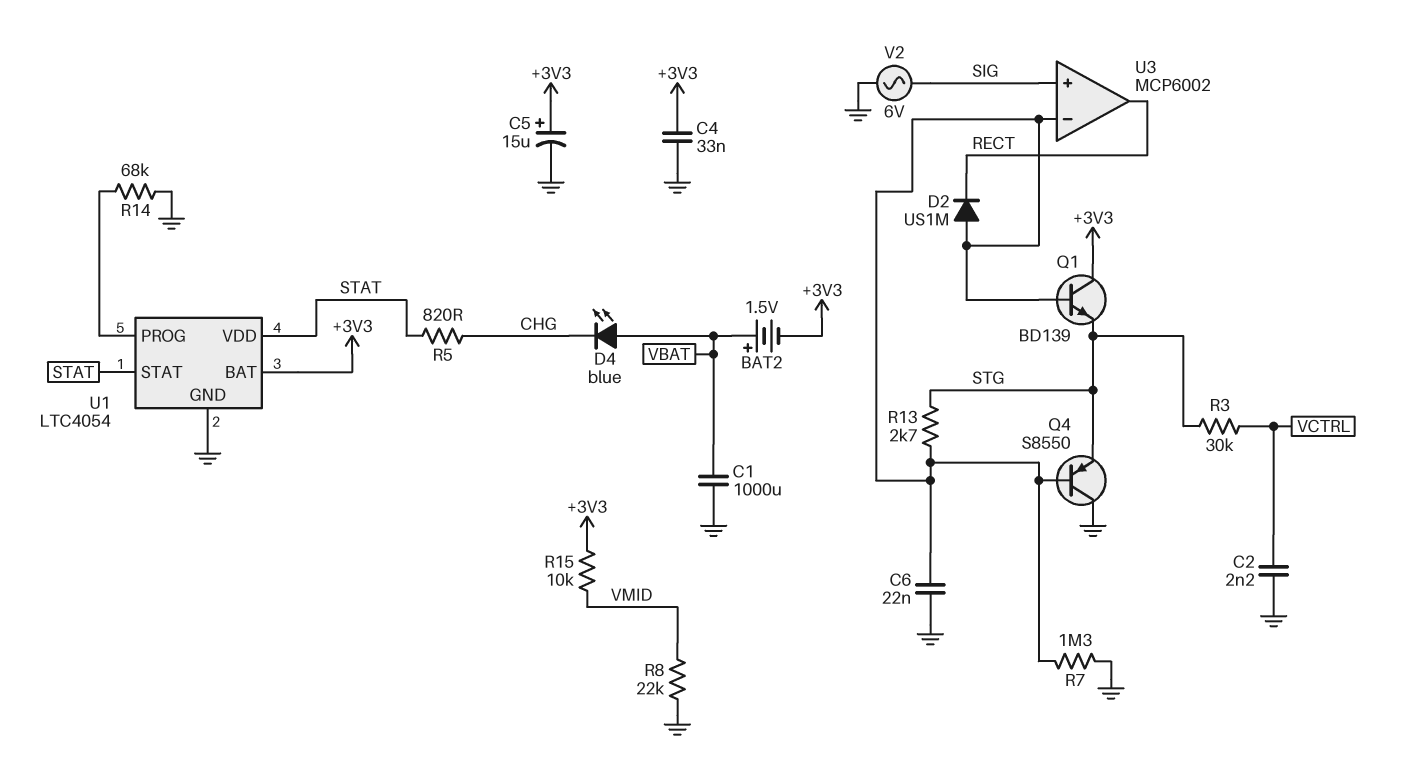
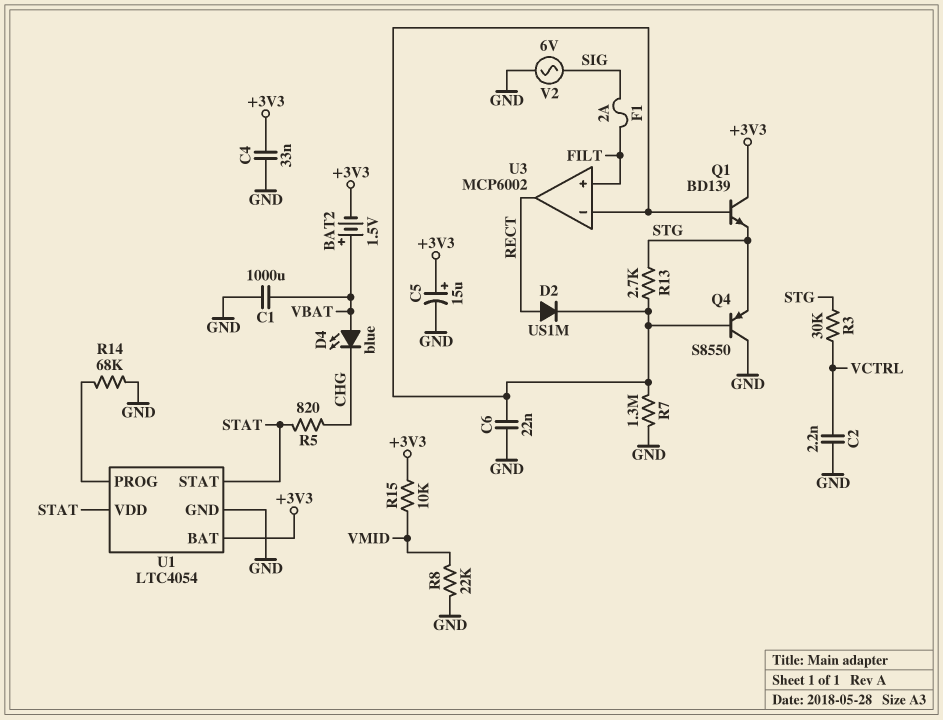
D2: diode US1M (A U3/in-, K RECT) -> diode US1M (A RECT, K U3/in-)
F1: none -> 2A (FILT, SIG)
U3 pin in+: SIG -> FILT

